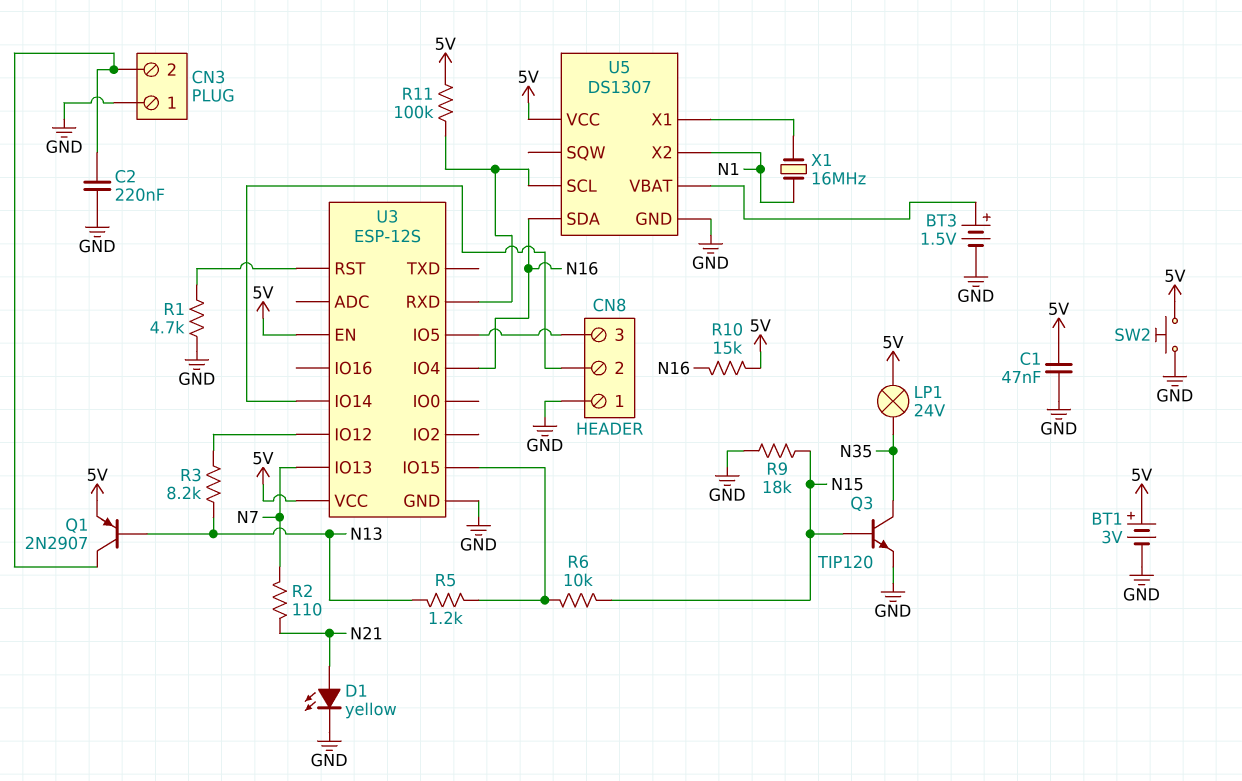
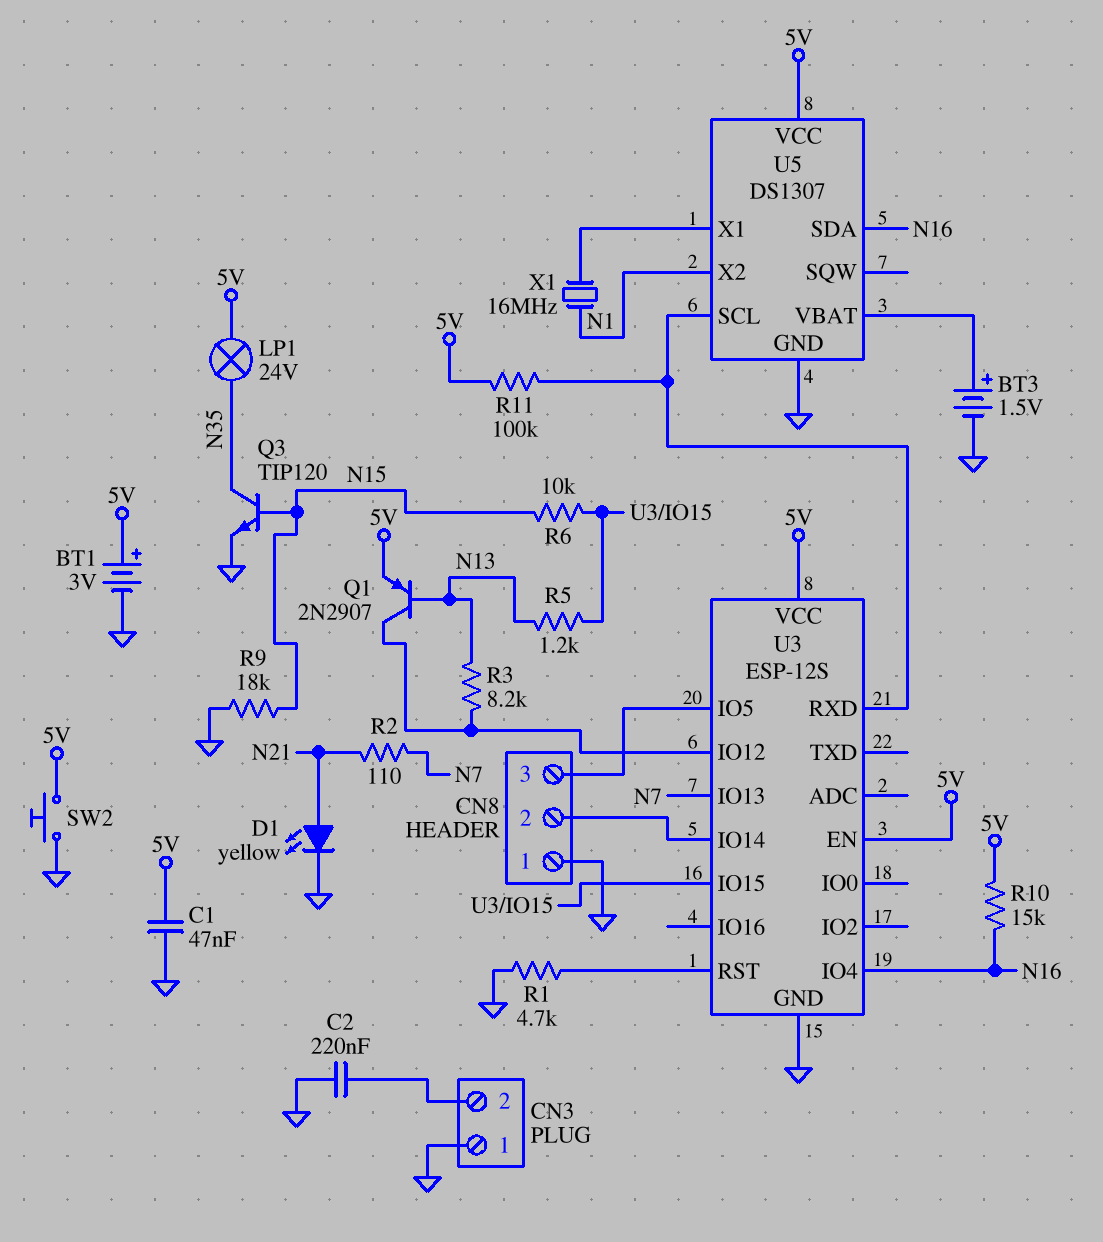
Q1: PNP 2N2907 (B N13, C CN3/2, E 5V) -> PNP 2N2907 (B N13, C U3/IO12, E 5V)

